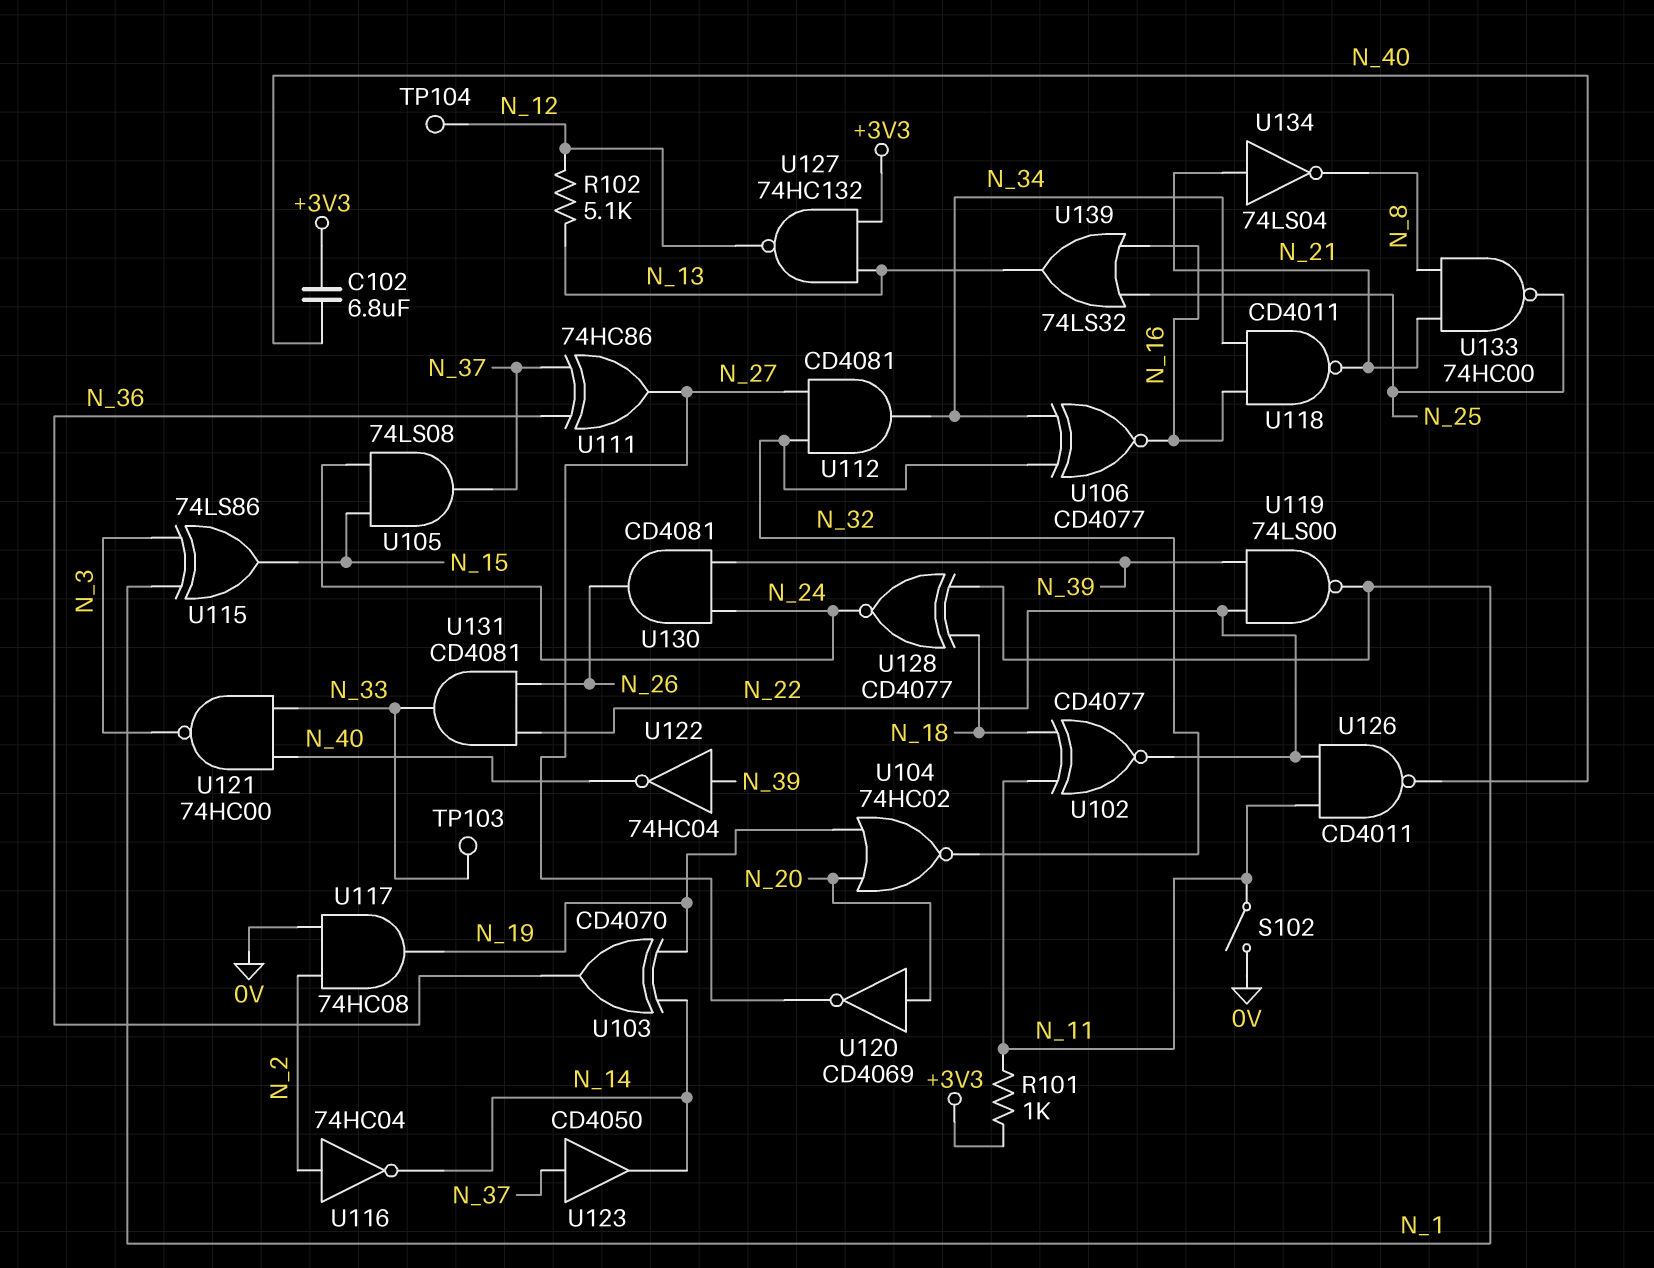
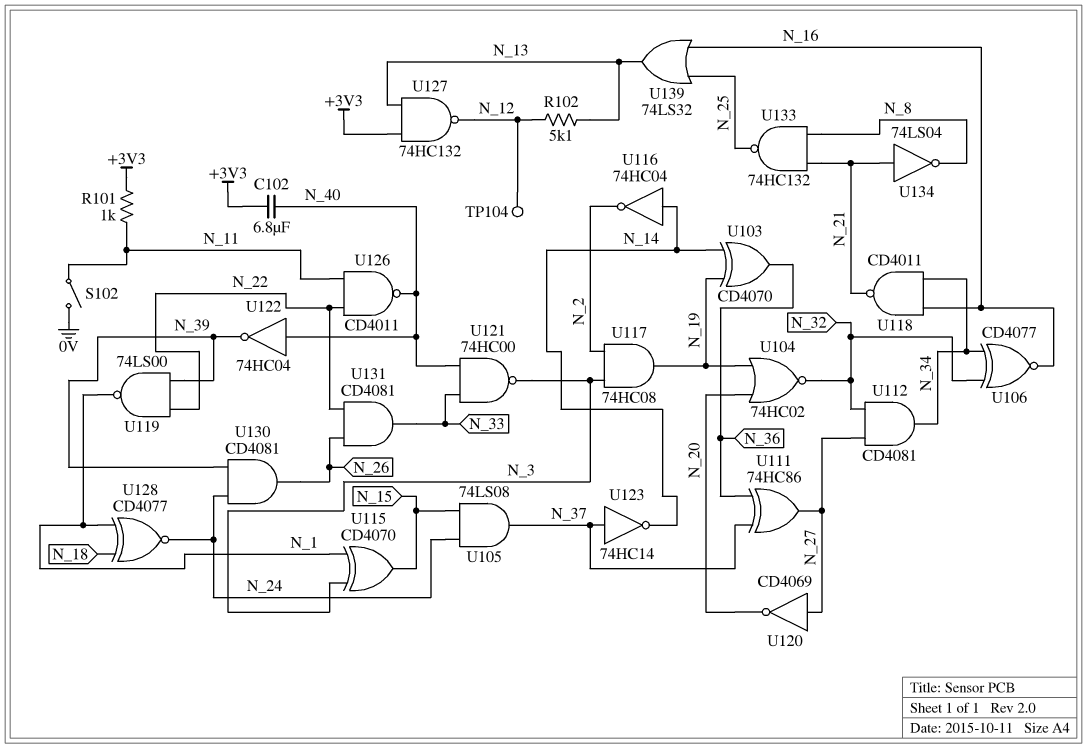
TP103: test point (N_33) -> none
U102: XNOR CD4077 (in N_11, in N_18, out N_22) -> none
U115: XOR 74LS86 (in N_1, in N_3, out N_15) -> XOR CD4070 (in N_1, in N_3, out N_15)
U116: NOT 74HC04 (in N_2, out N_14) -> NOT 74HC04 (in N_14, out N_2)
U117: AND 74HC08 (in 0V, in N_2, out N_19) -> AND 74HC08 (in N_2, in N_3, out N_19)
U120: NOT CD4069 (in N_20, out N_27) -> NOT CD4069 (in N_27, out N_20)
U122: NOT 74HC04 (in N_39, out N_40) -> NOT 74HC04 (in N_40, out N_39)
U123: buffer CD4050 (in N_37, out N_14) -> NOT 74HC14 (in N_37, out N_14)
U133: NAND 74HC00 (in N_8, in N_21, out N_25) -> NAND 74HC132 (in N_8, in N_21, out N_25)

